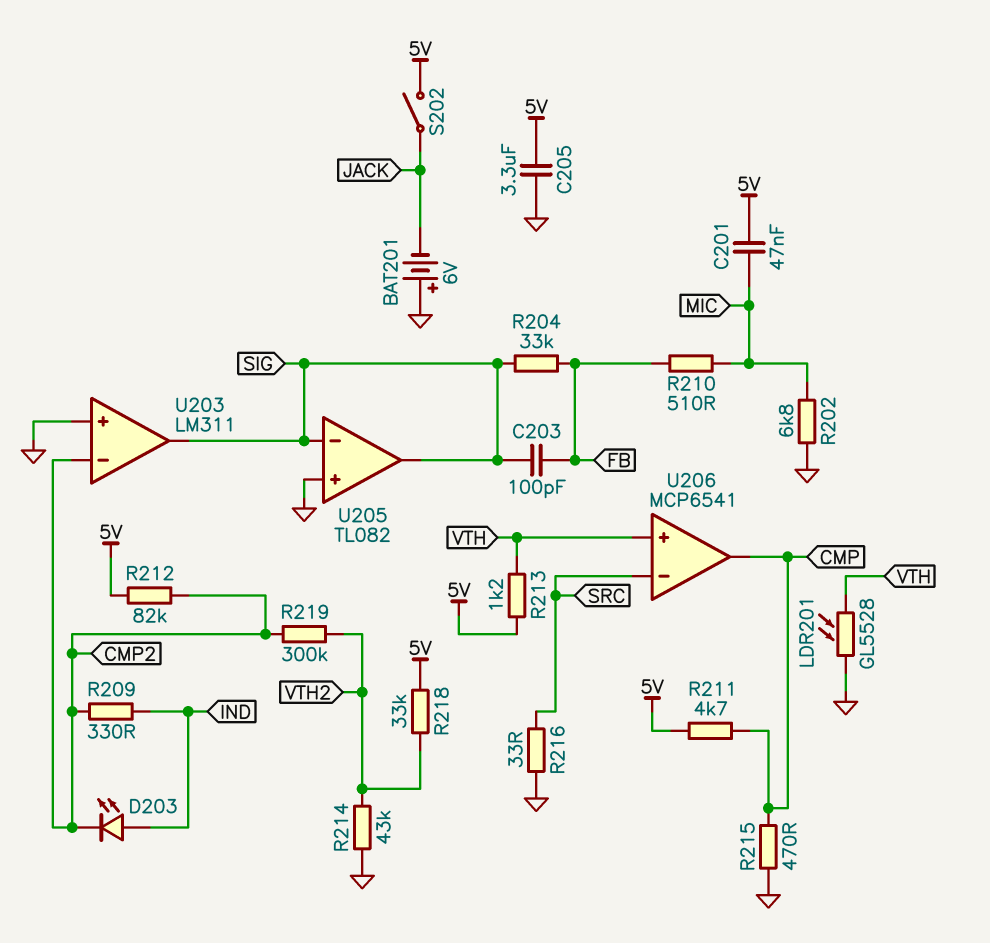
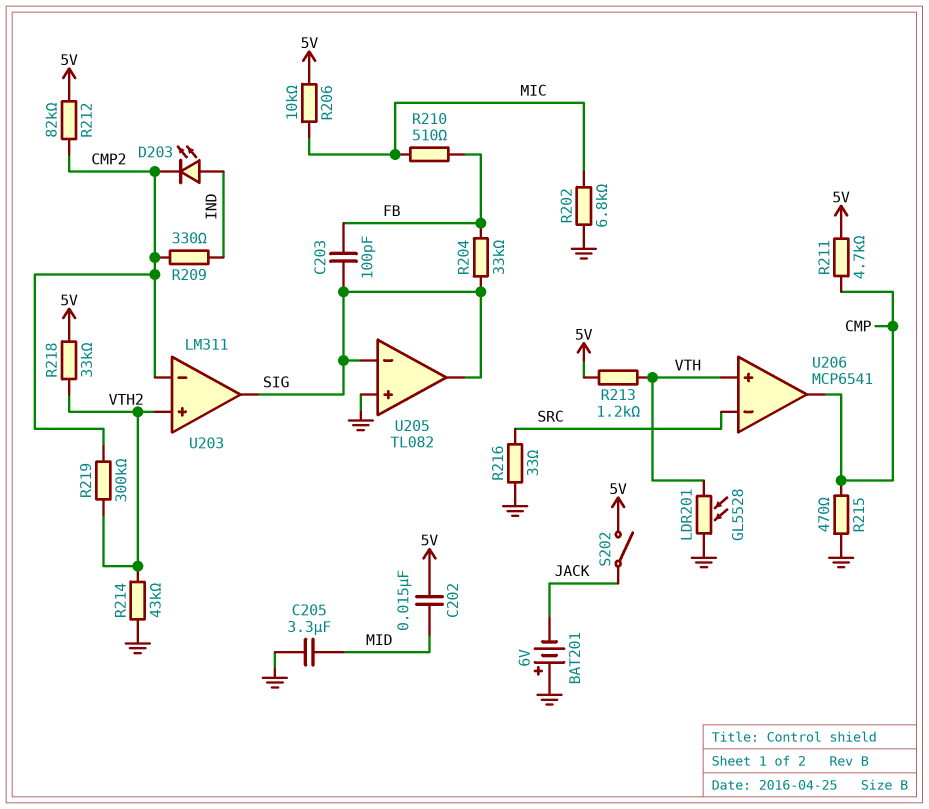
C201: 47nF (5V, MIC) -> none
C202: none -> 15nF (5V, MID)
C205: 3.3uF (5V, GND) -> 3.3uF (GND, MID)
R206: none -> 10k (5V, MIC)
U203 pin in+: GND -> VTH2

